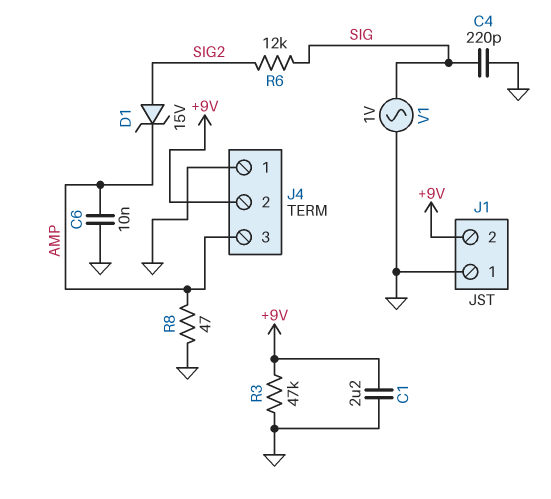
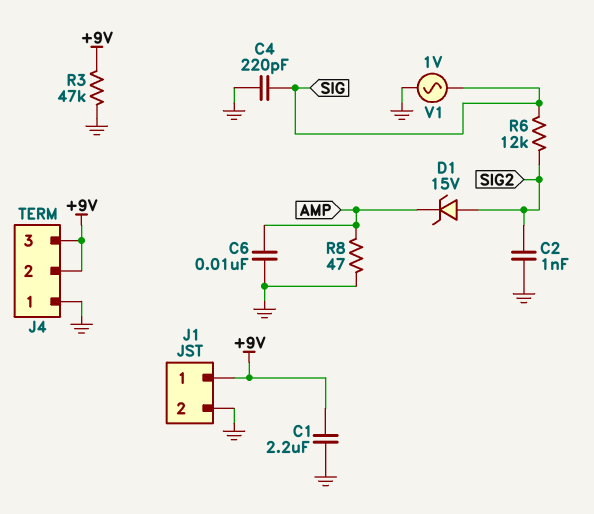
C2: none -> 1nF (GND, SIG2)
J1 pin 1: GND -> +9V
J1 pin 2: +9V -> GND
J4 pin 3: AMP -> +9V

